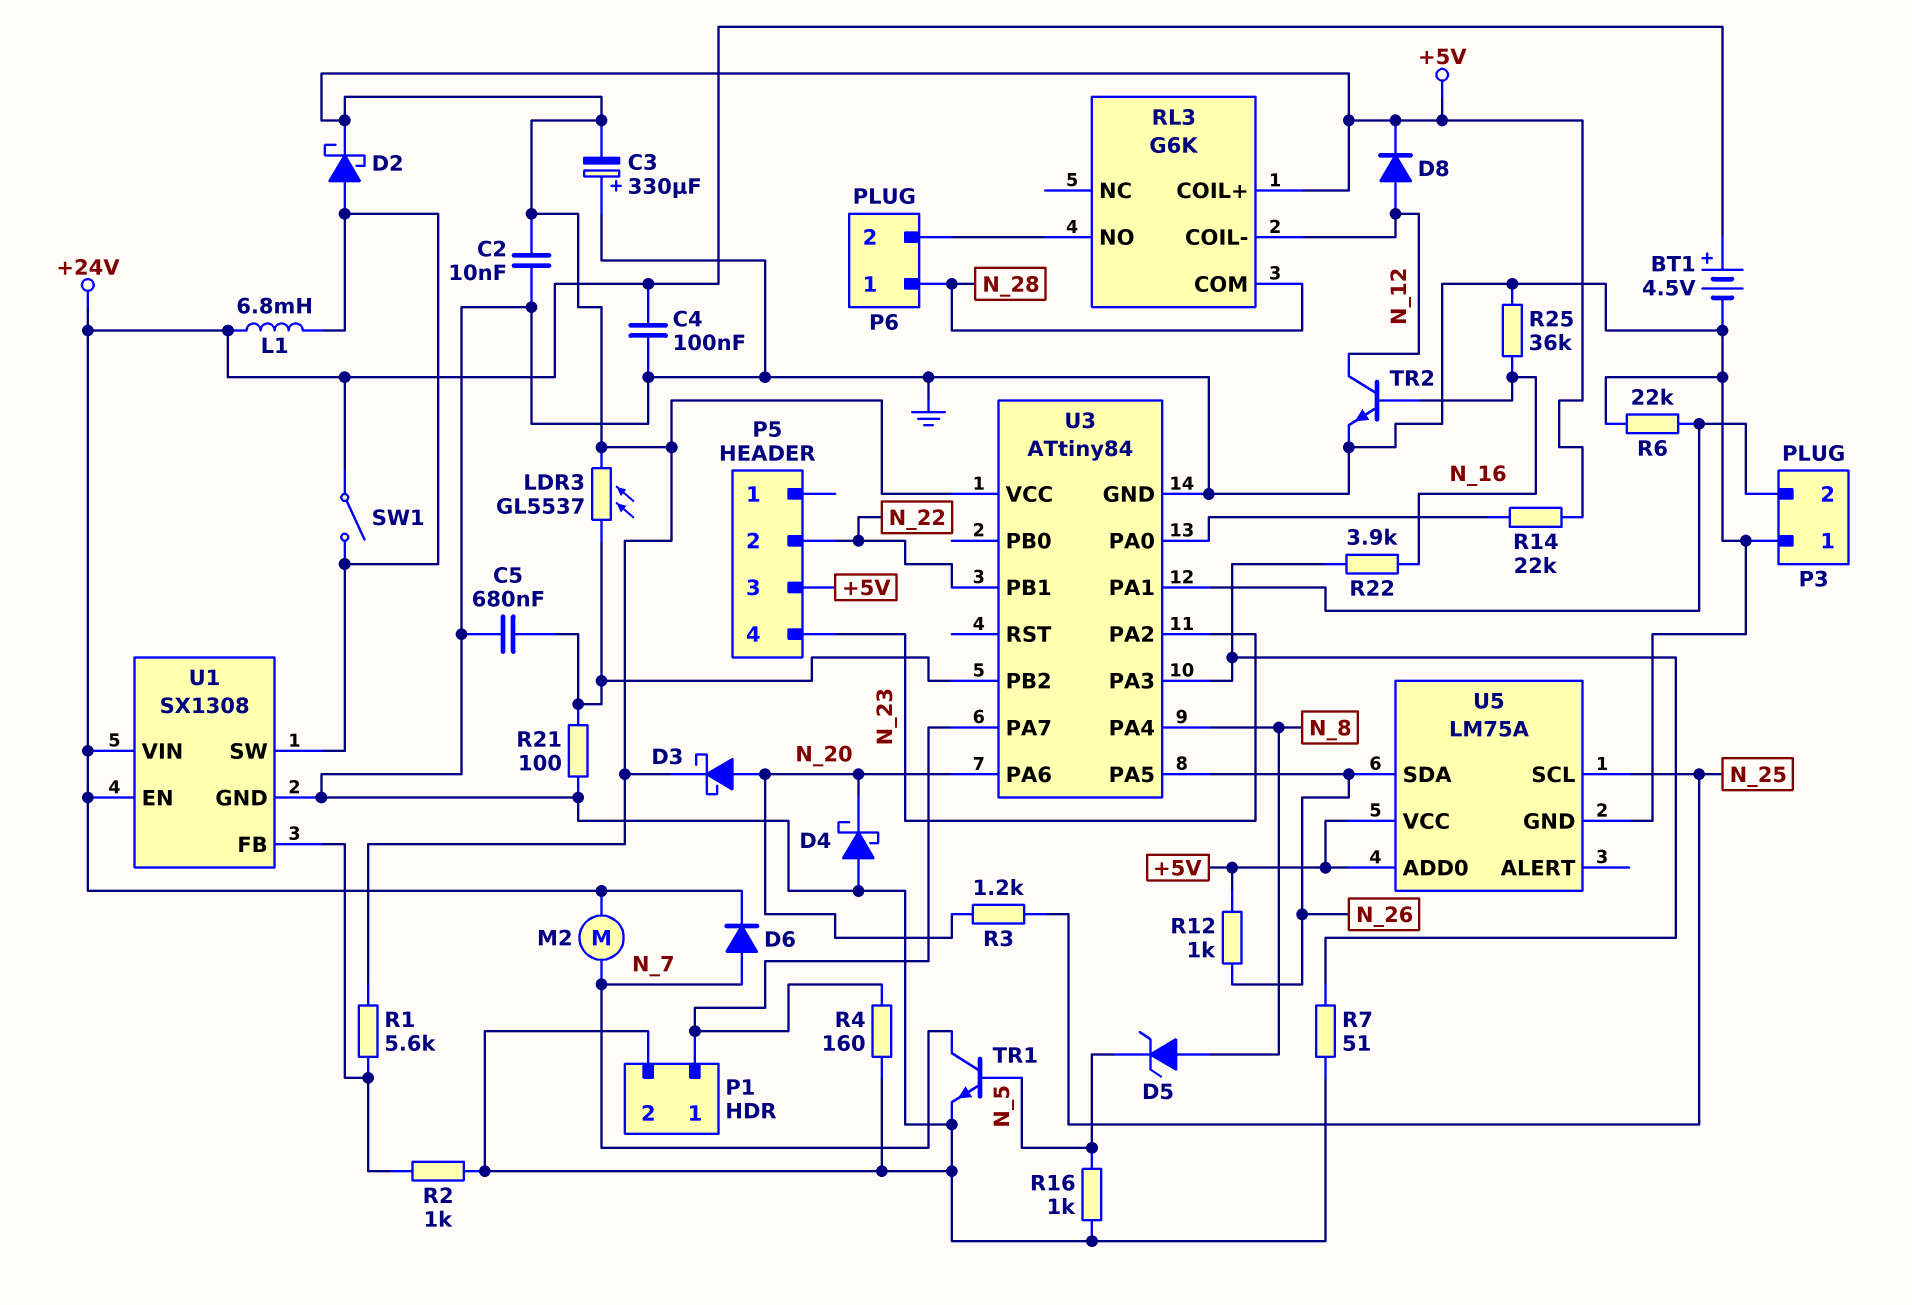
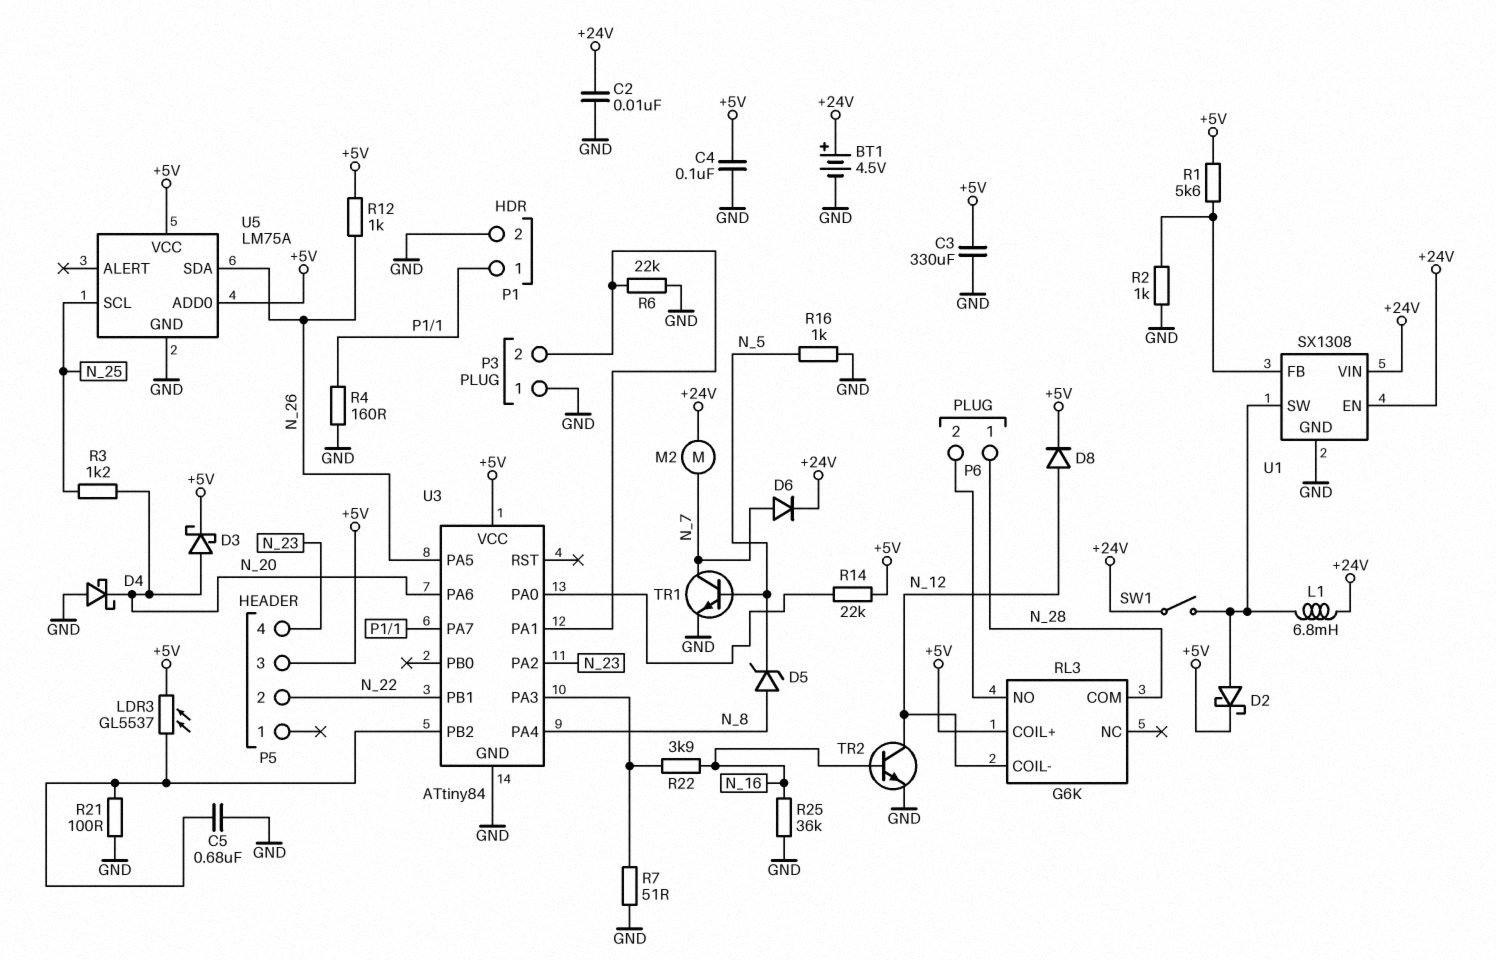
C2: 10nF (+5V, GND) -> 10nF (+24V, GND)
C3: 330uF (plus GND, minus +5V) -> 330uF (+5V, GND)
C4: 100nF (+24V, GND) -> 100nF (+5V, GND)

